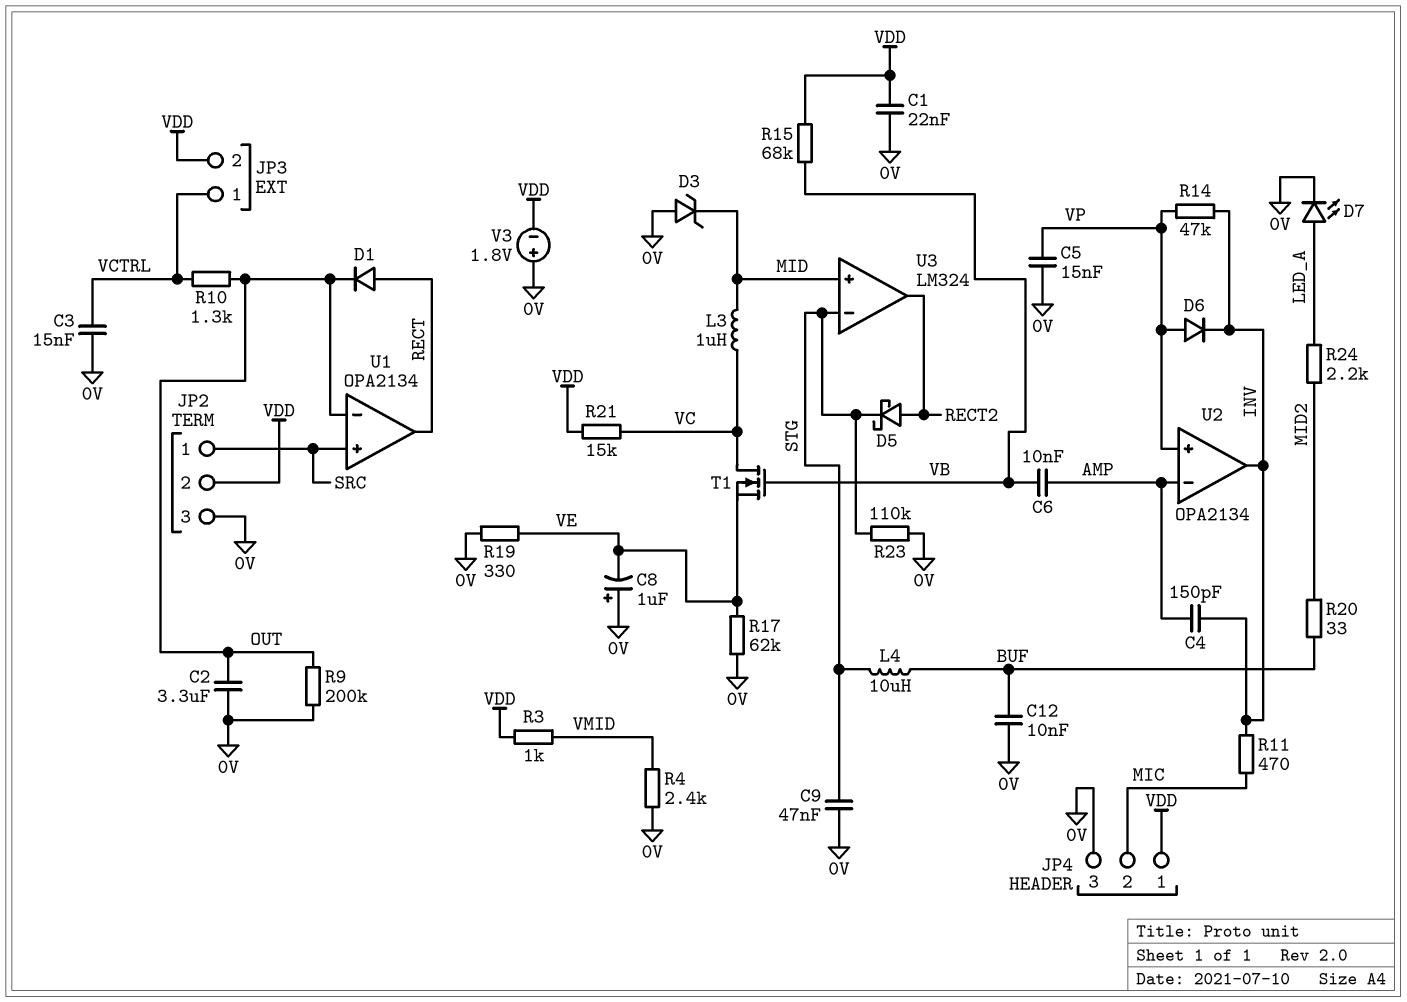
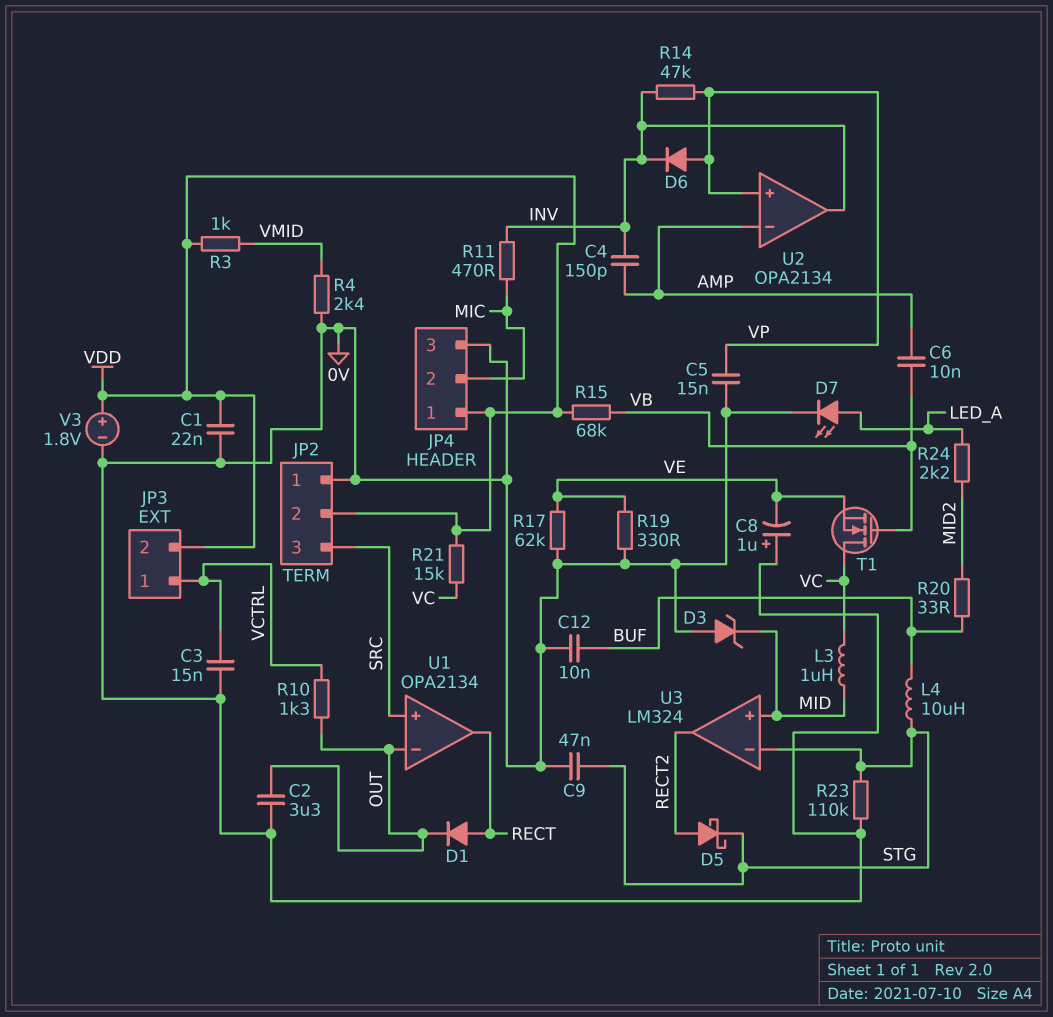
JP2 pin 1: SRC -> 0V
JP2 pin 3: 0V -> SRC
R9: 200k (0V, OUT) -> none
V3: 1.8V (plus 0V, minus VDD) -> 1.8V (plus VDD, minus 0V)

